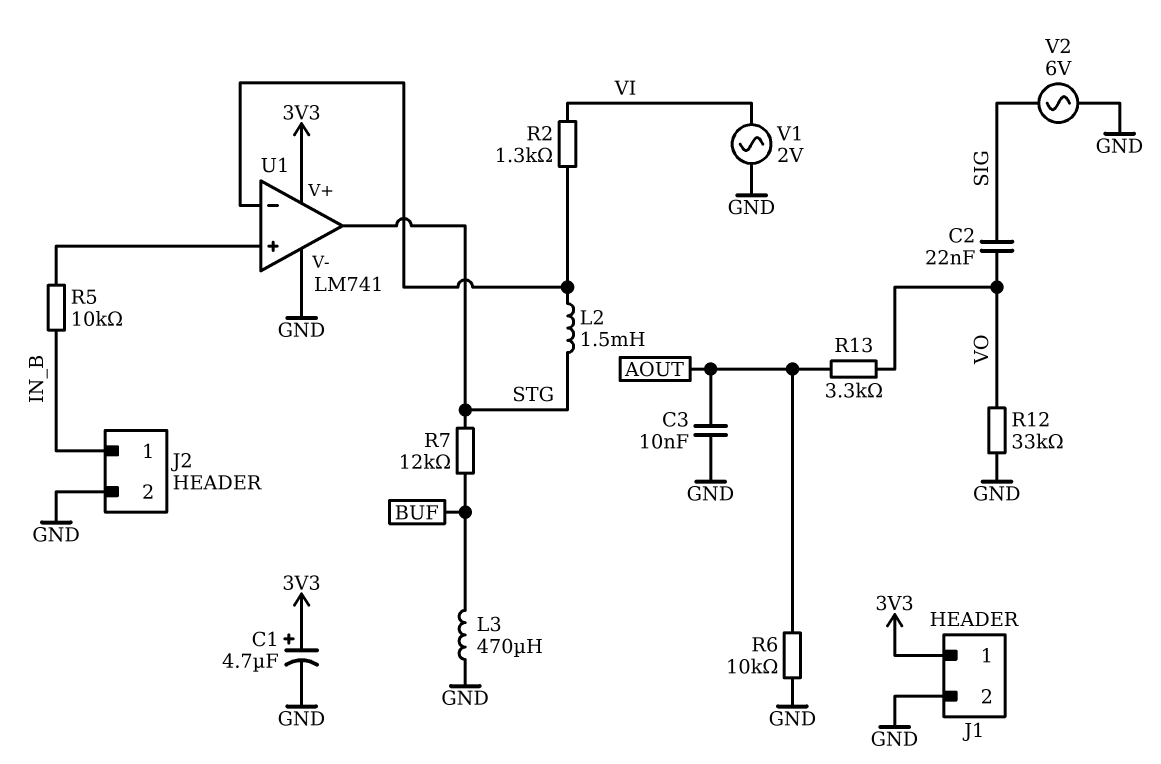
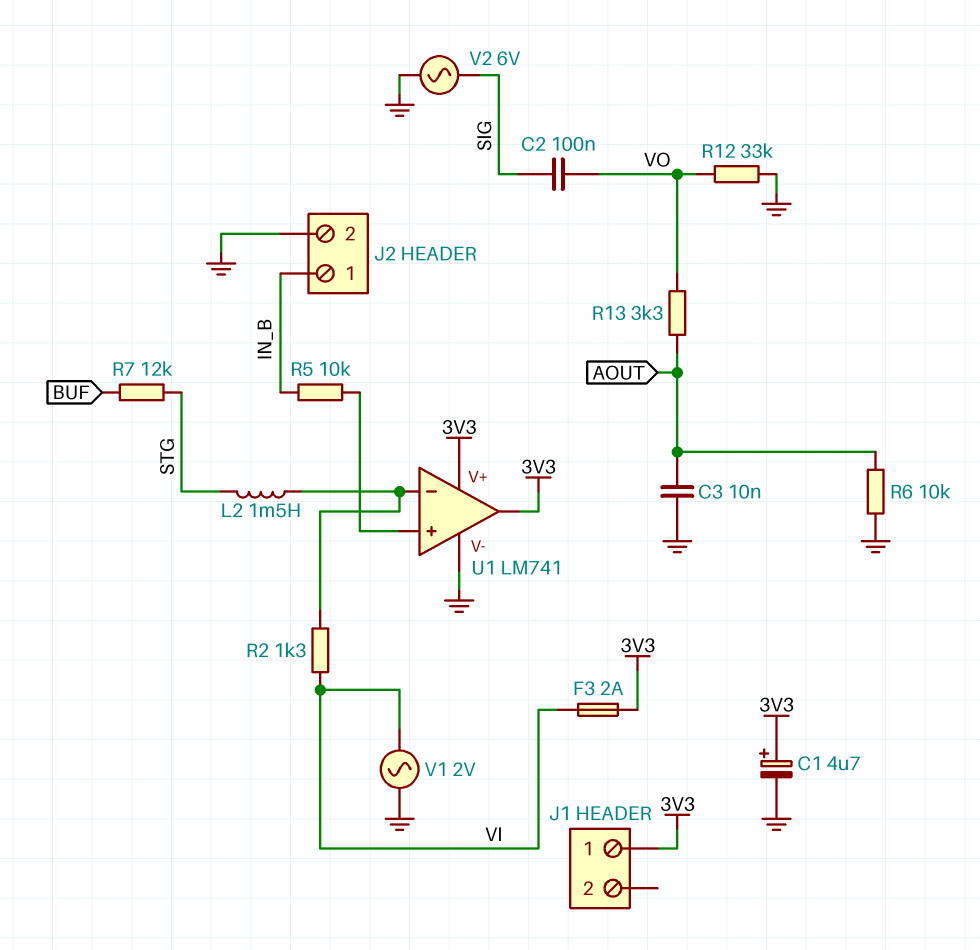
C2: 22nF (SIG, VO) -> 100nF (SIG, VO)
F3: none -> 2A (3V3, VI)
J1 pin 2: GND -> none
L3: 470uH (BUF, GND) -> none
U1 pin out: STG -> 3V3

